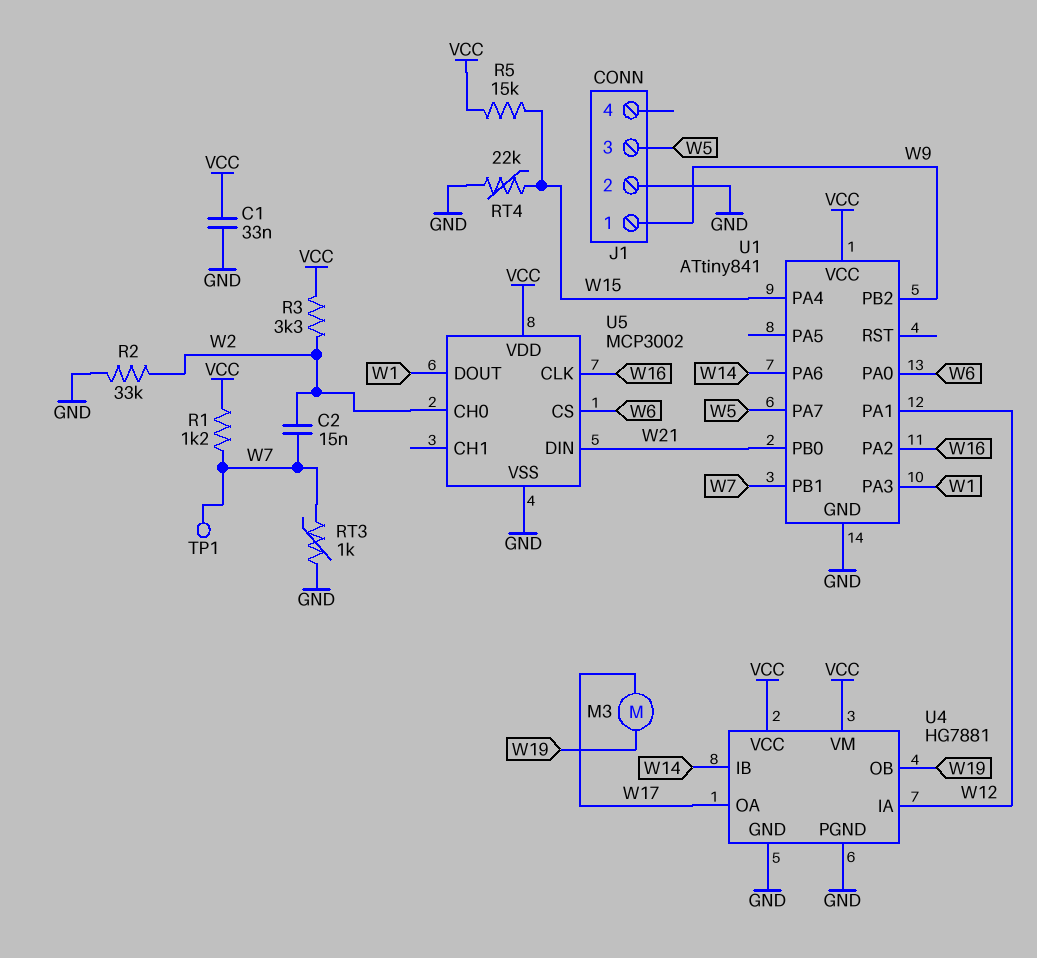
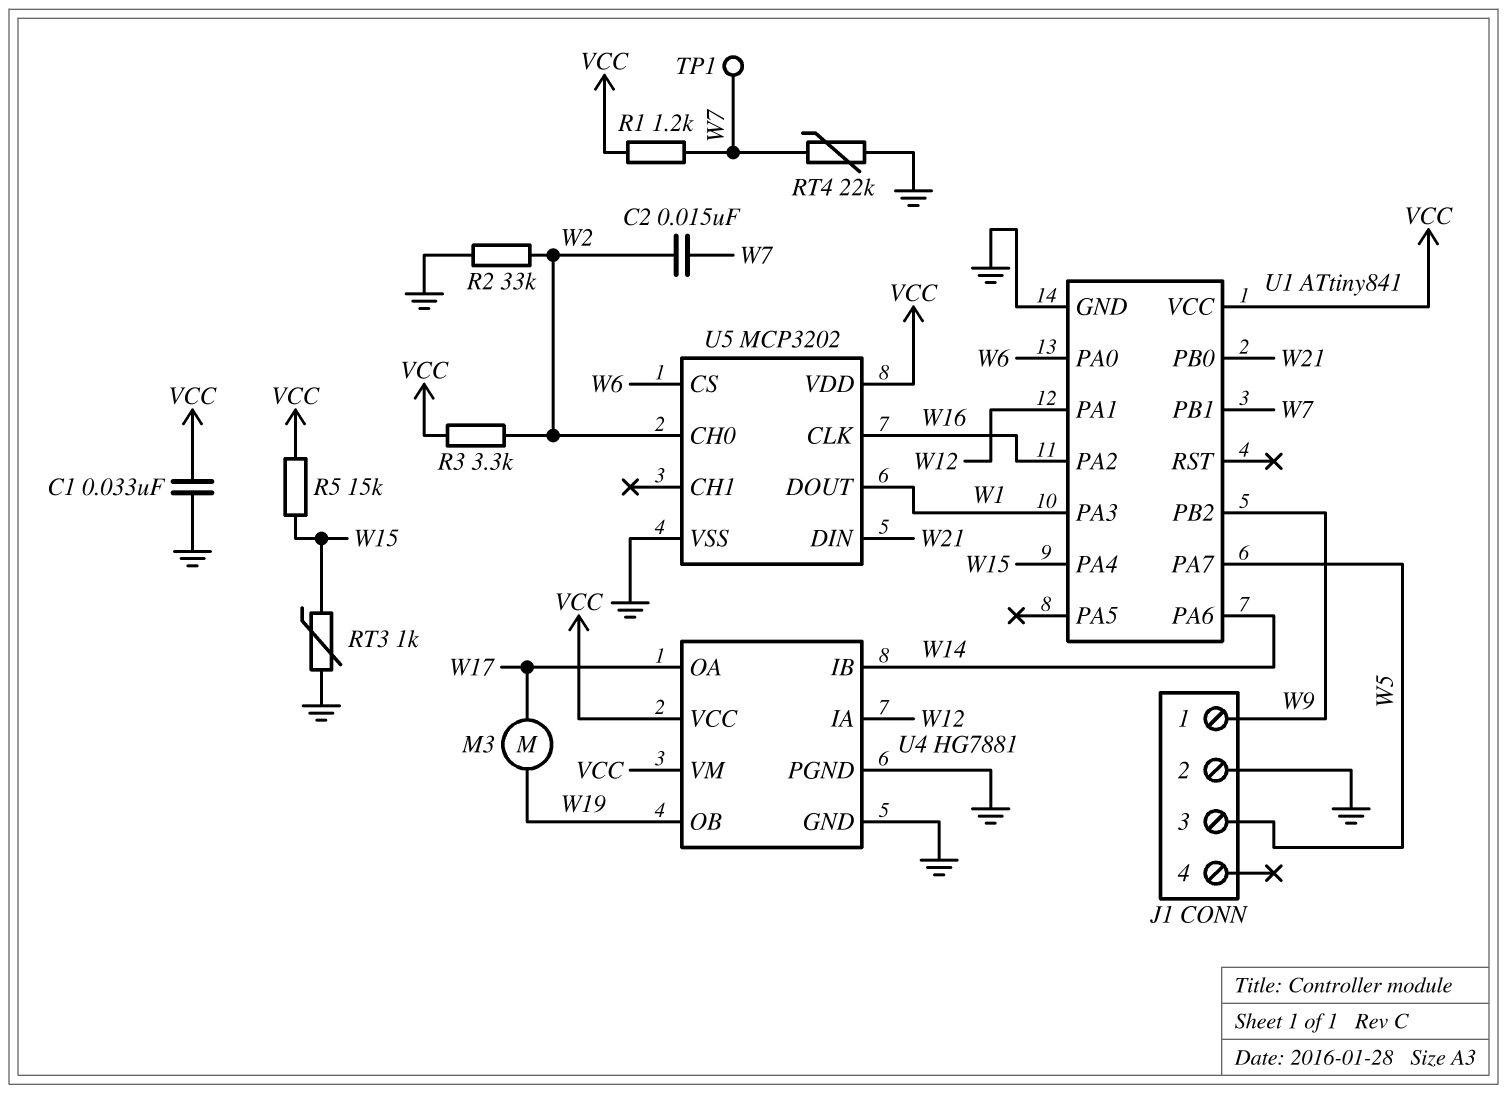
RT3: 1k (GND, W7) -> 1k (GND, W15)
RT4: 22k (GND, W15) -> 22k (GND, W7)
U5: MCP3002 -> MCP3202

